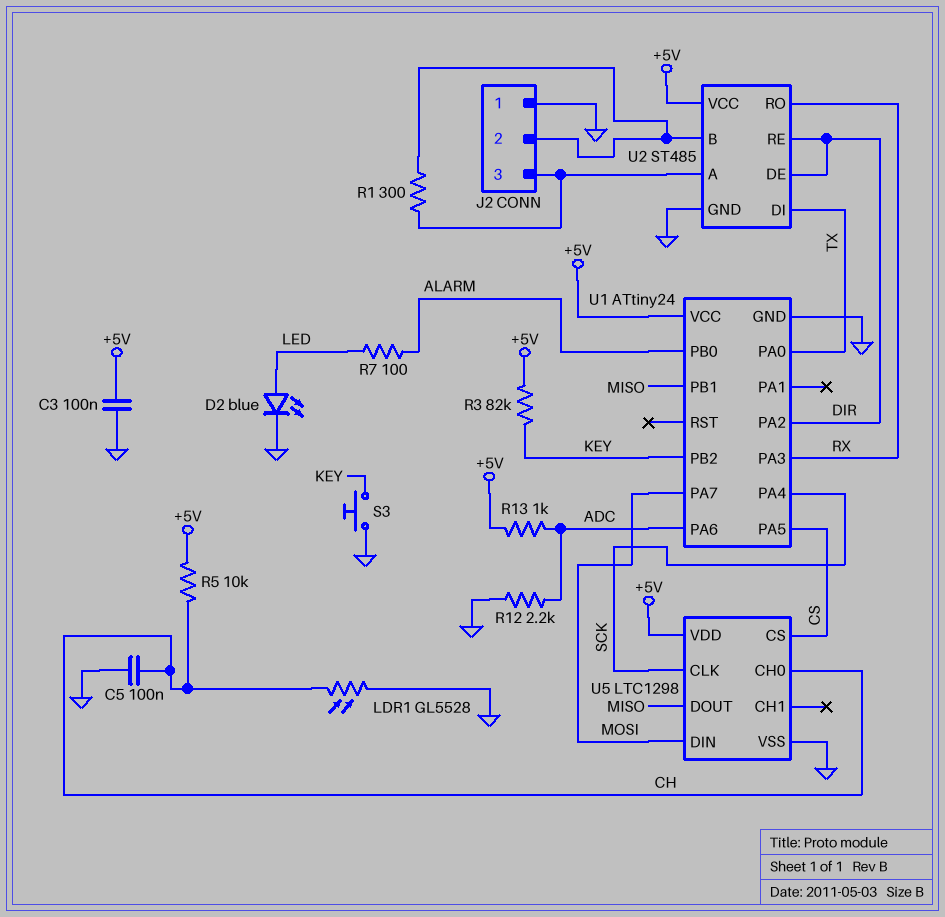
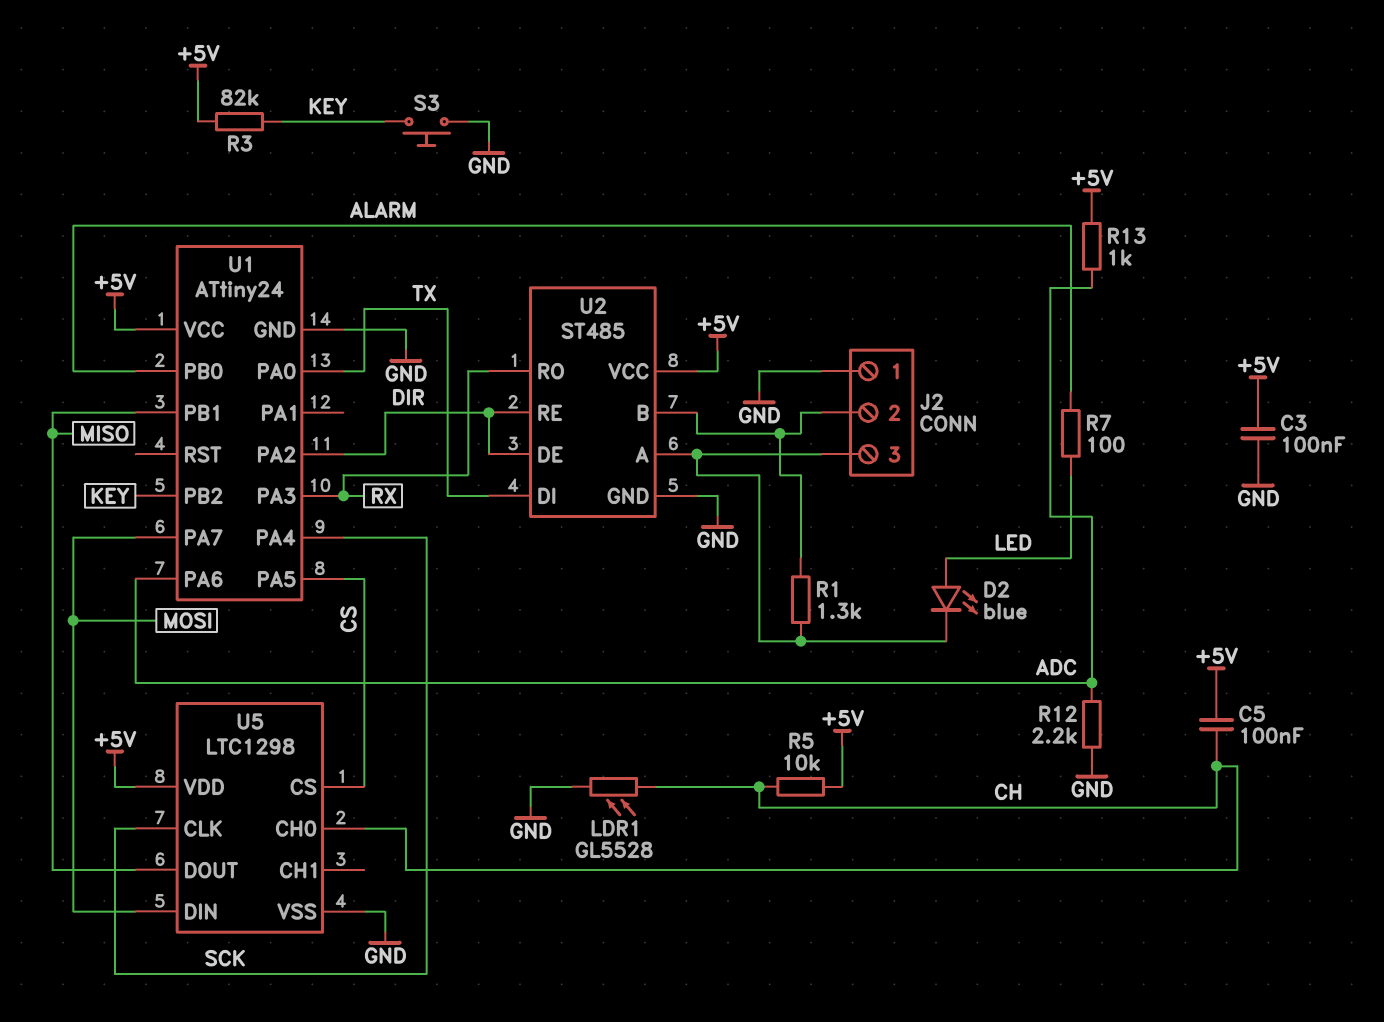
C5: 100nF (CH, GND) -> 100nF (+5V, CH)
D2: LED blue (A LED, K GND) -> LED blue (A LED, K J2/3)
R1: 300 (J2/2, J2/3) -> 1.3k (J2/2, J2/3)

